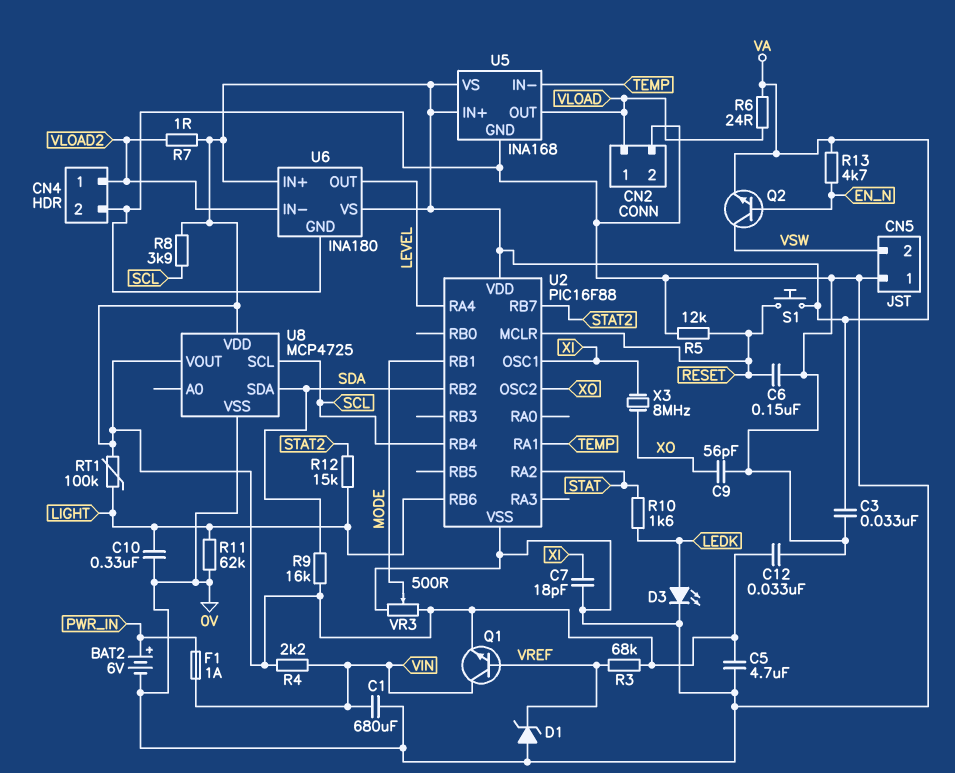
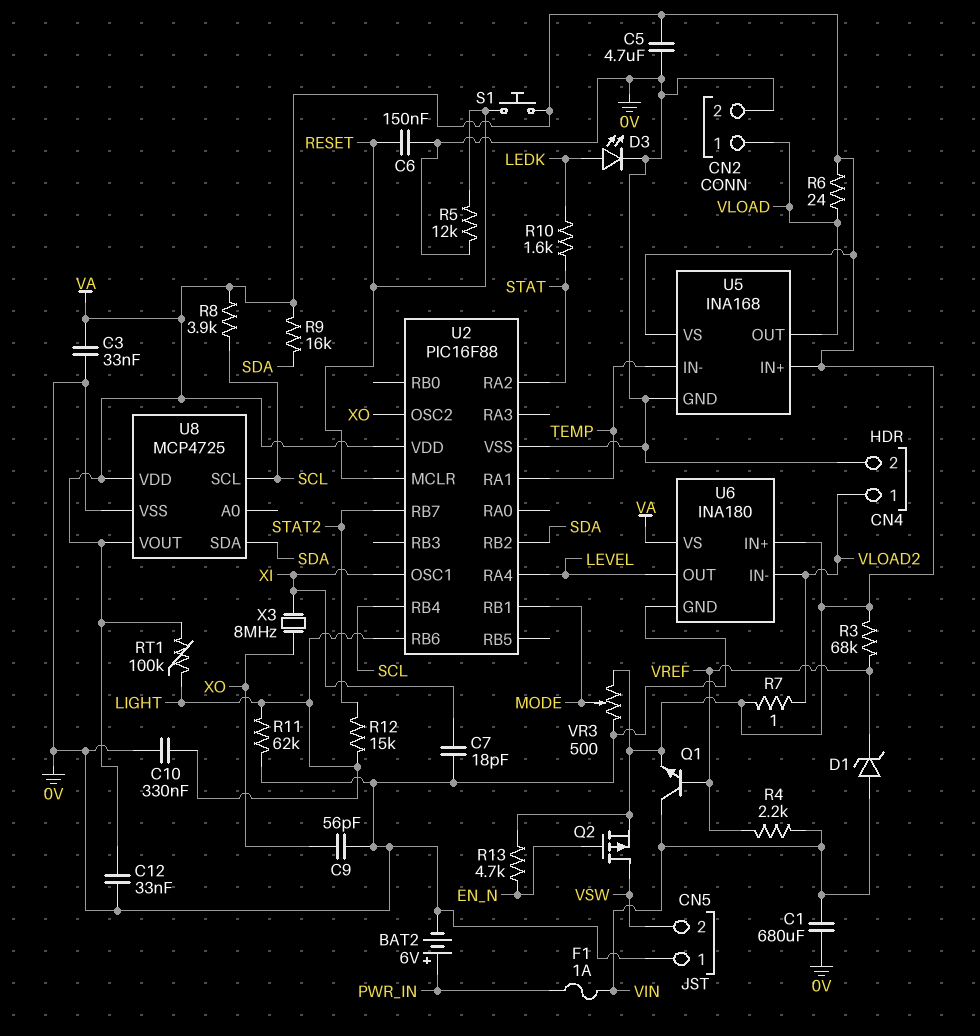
D1: zener (A 0V, K VREF) -> zener (A VIN, K VREF)
Q2: NPN (B EN_N, C VSW, E VA) -> PMOS (G EN_N, D VSW, S VA)
R4: 2.2k (VA, VIN) -> 2.2k (VIN, VREF)

